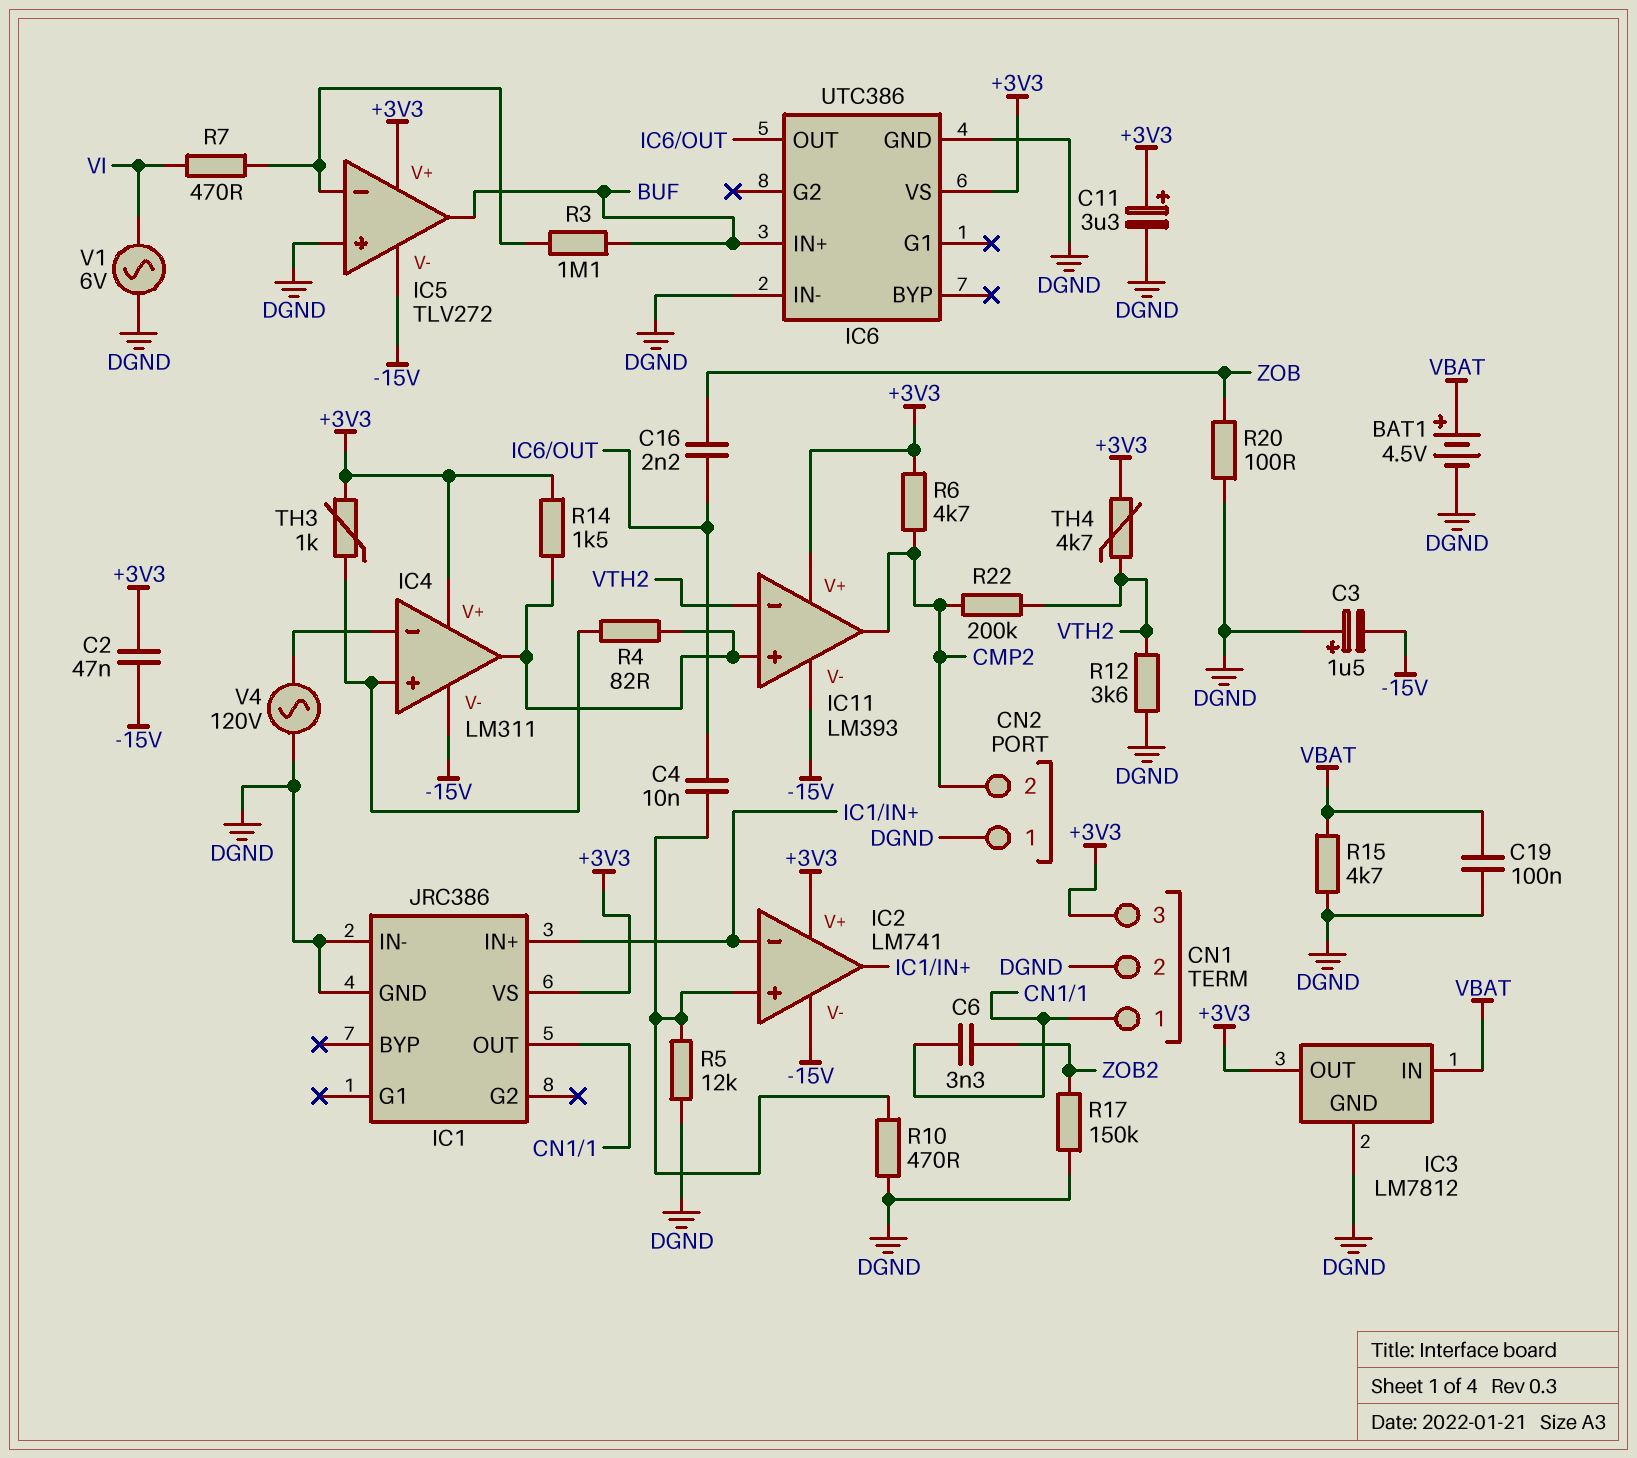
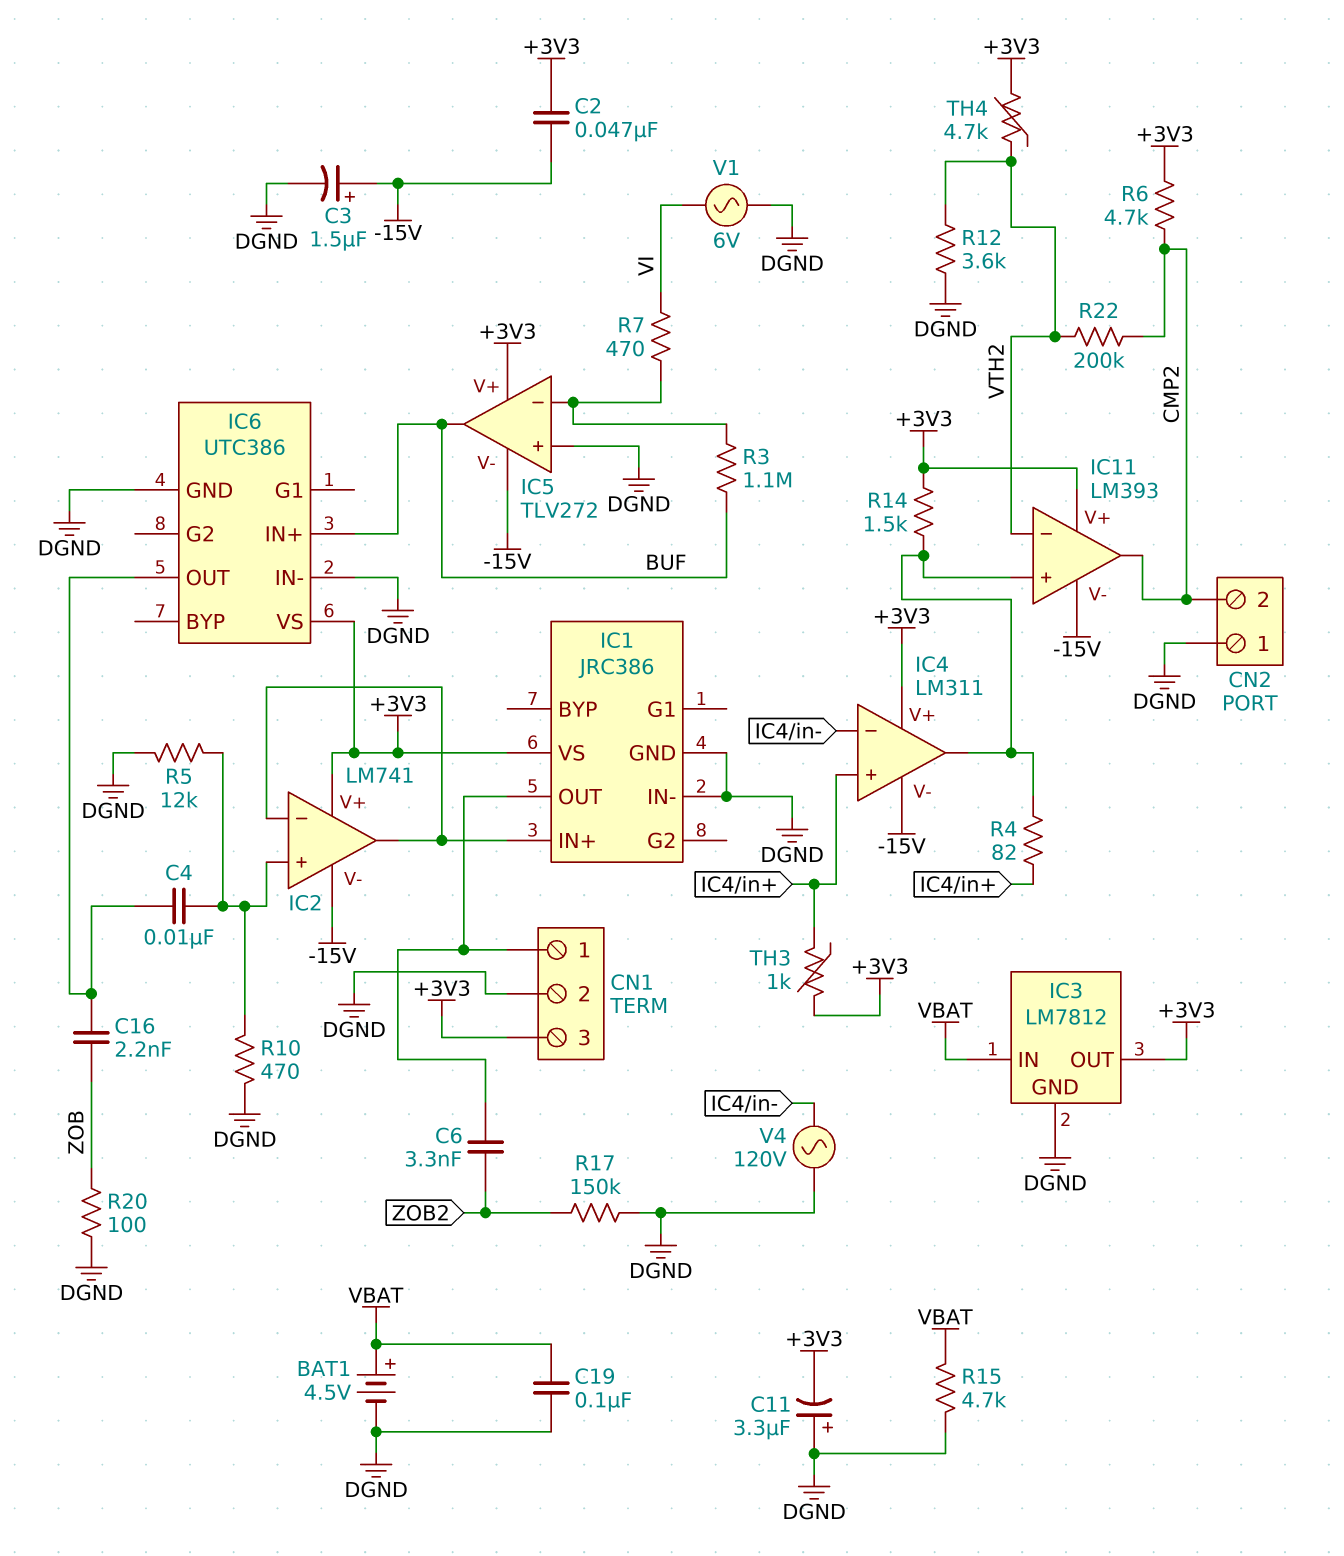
C3: 1.5uF (plus DGND, minus -15V) -> 1.5uF (plus -15V, minus DGND)
C11: 3.3uF (plus +3V3, minus DGND) -> 3.3uF (plus DGND, minus +3V3)

